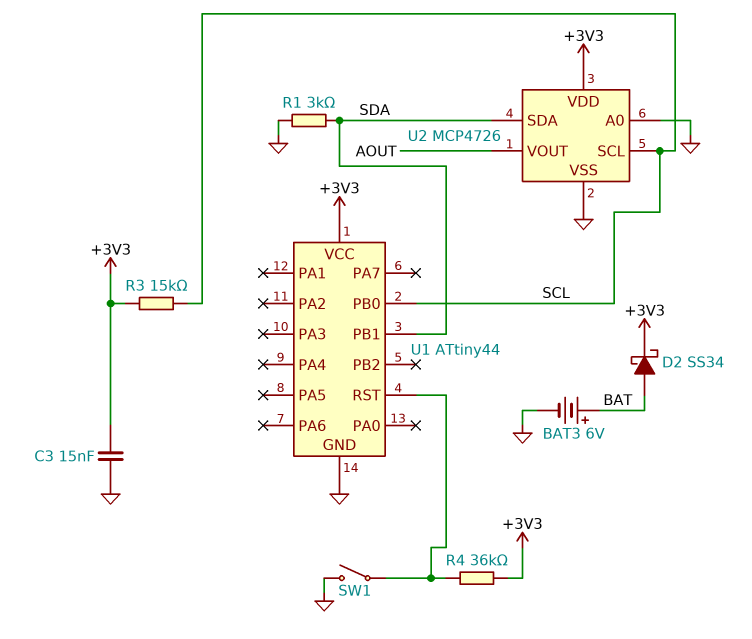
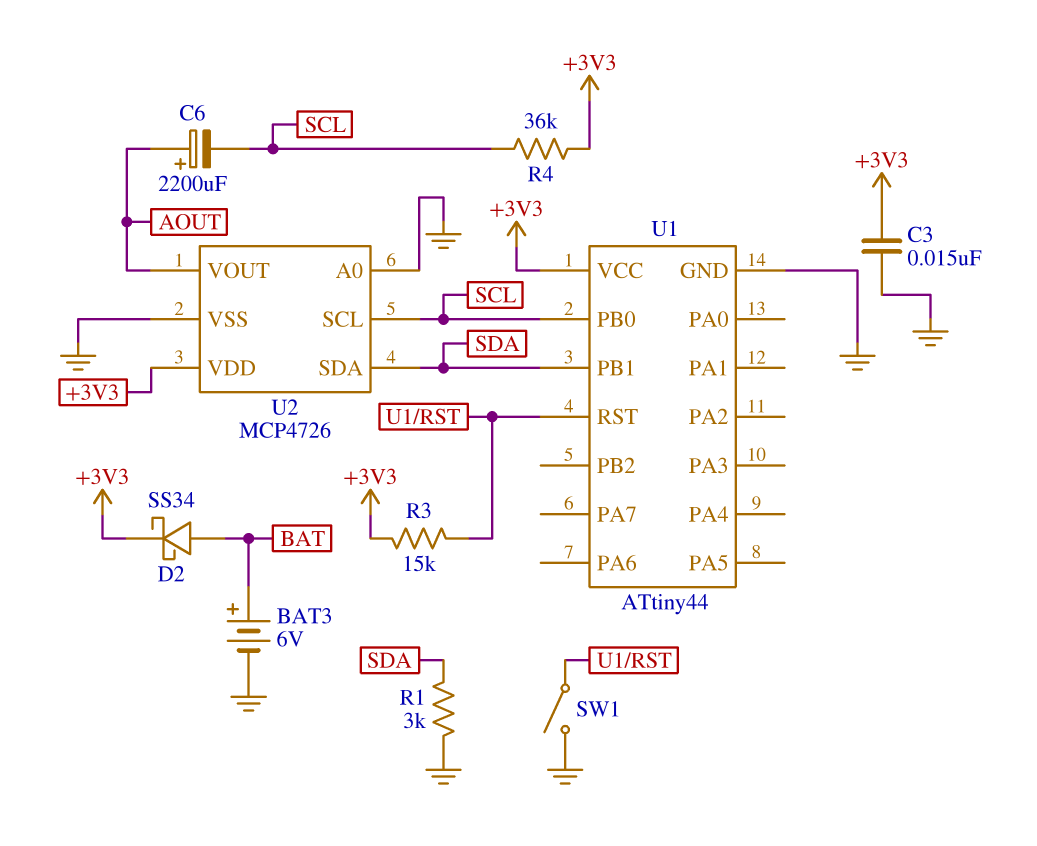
C6: none -> 2200uF (plus AOUT, minus SCL)
R3: 15k (+3V3, SCL) -> 15k (+3V3, U1/RST)
R4: 36k (+3V3, U1/RST) -> 36k (+3V3, SCL)

